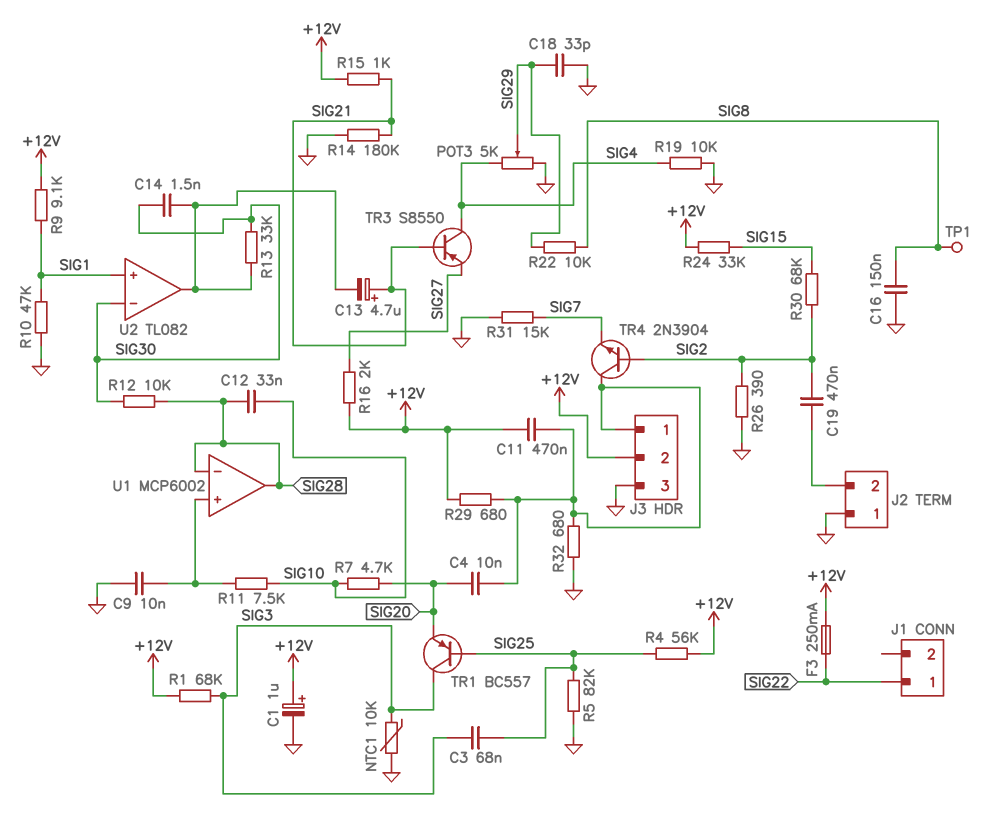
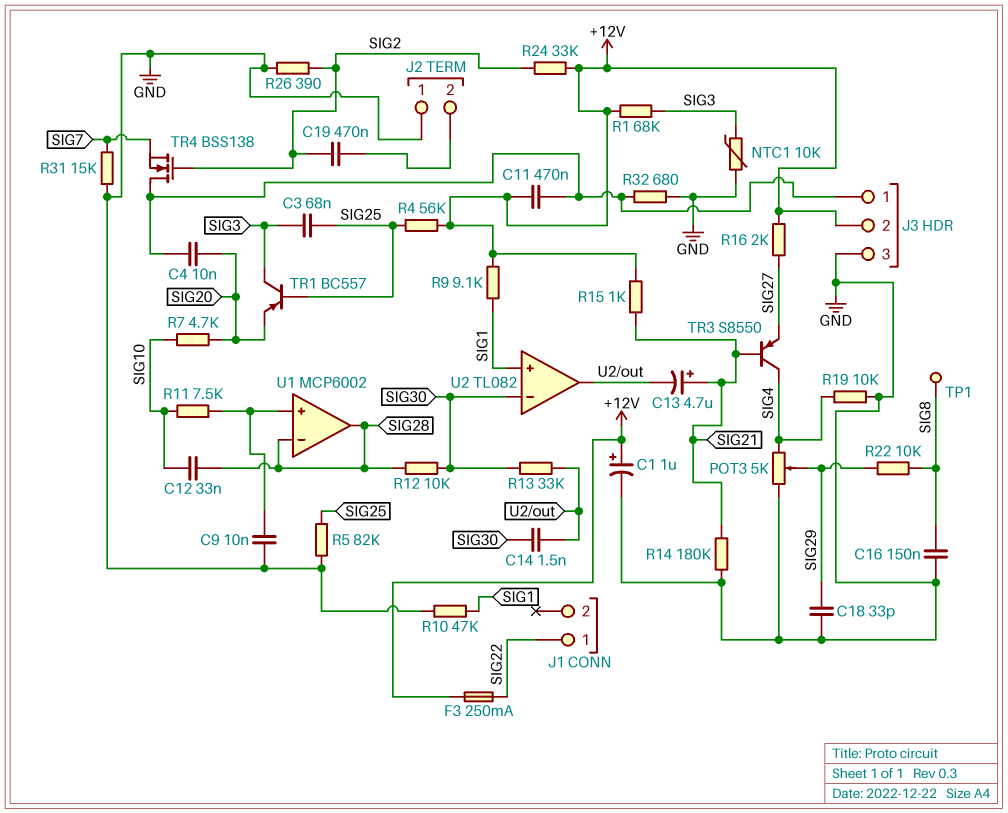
R24: 33k (+12V, SIG15) -> 33k (+12V, SIG2)
R29: 680 (+12V, J3/1) -> none
R30: 68k (SIG2, SIG15) -> none
TR4: NPN 2N3904 (B SIG2, C J3/1, E SIG7) -> NMOS BSS138 (G SIG2, D J3/1, S SIG7)

